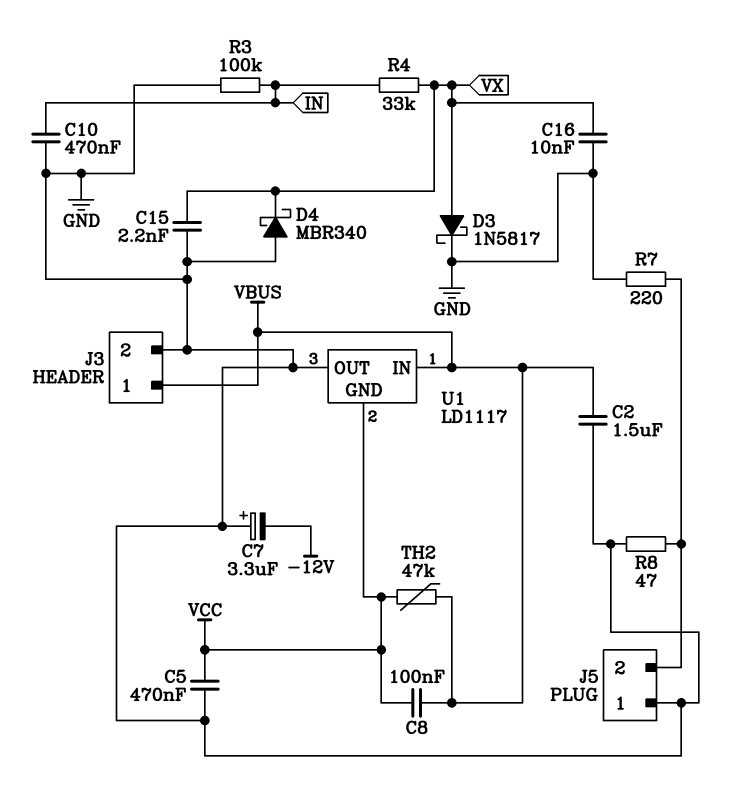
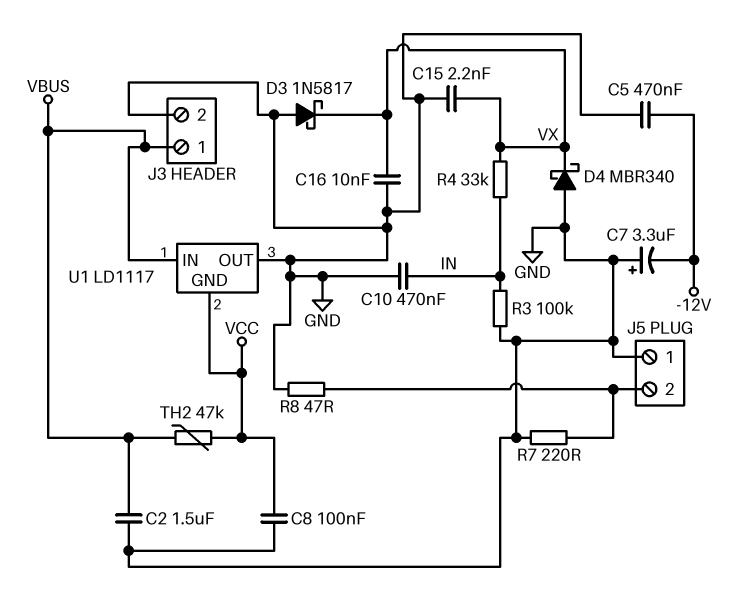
C5: 470nF (GND, VCC) -> 470nF (-12V, GND)
C8: 100nF (VBUS, VCC) -> 100nF (GND, VCC)
D3: schottky 1N5817 (A VX, K GND) -> schottky 1N5817 (A GND, K VX)

